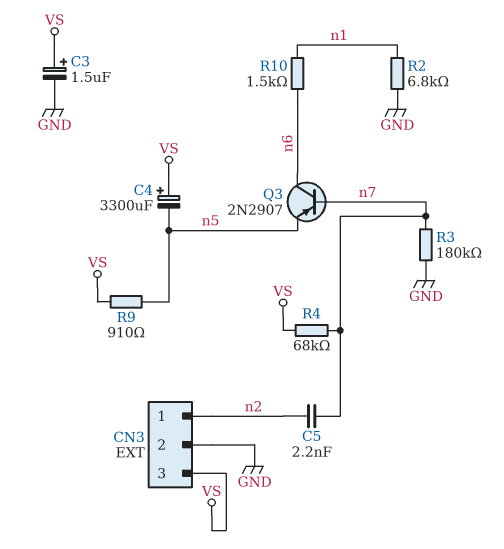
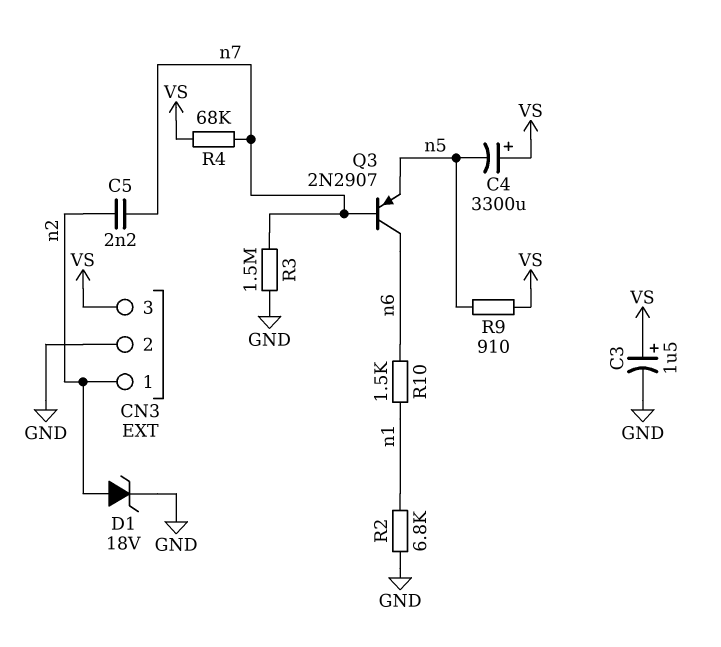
D1: none -> zener 18V (A n2, K GND)
R3: 180k (GND, n7) -> 1.5M (GND, n7)

